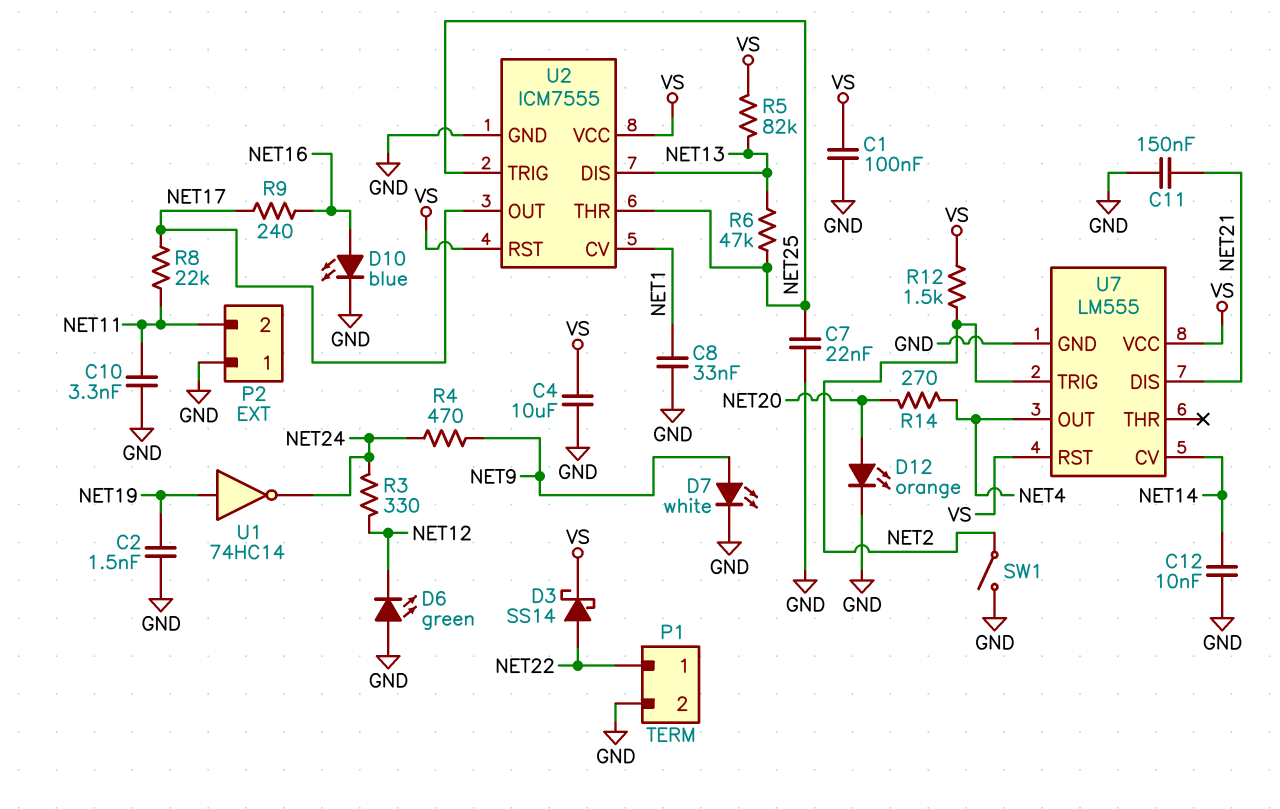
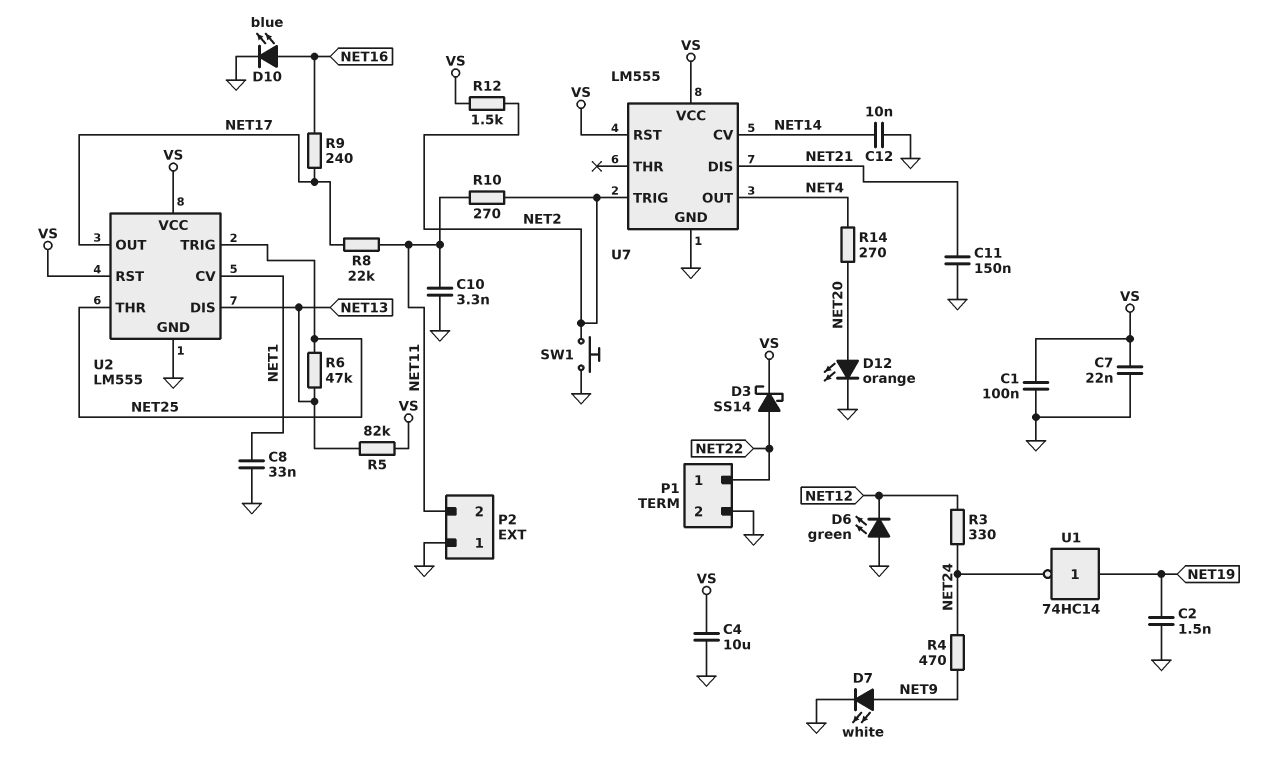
C7: 22nF (GND, NET25) -> 22nF (GND, VS)
R10: none -> 270 (NET2, NET11)
SW1: switch (GND, NET2) -> button (GND, NET2)
U2: ICM7555 -> LM555

